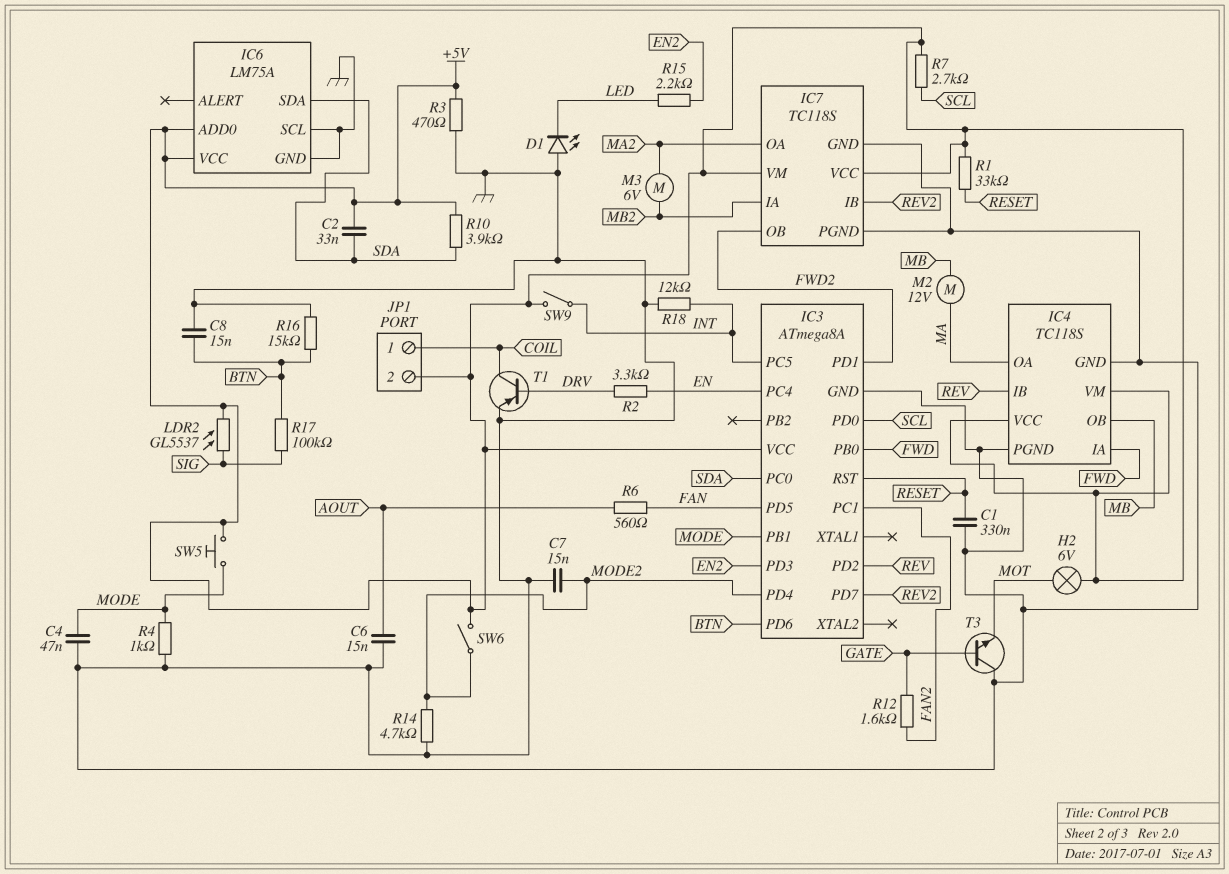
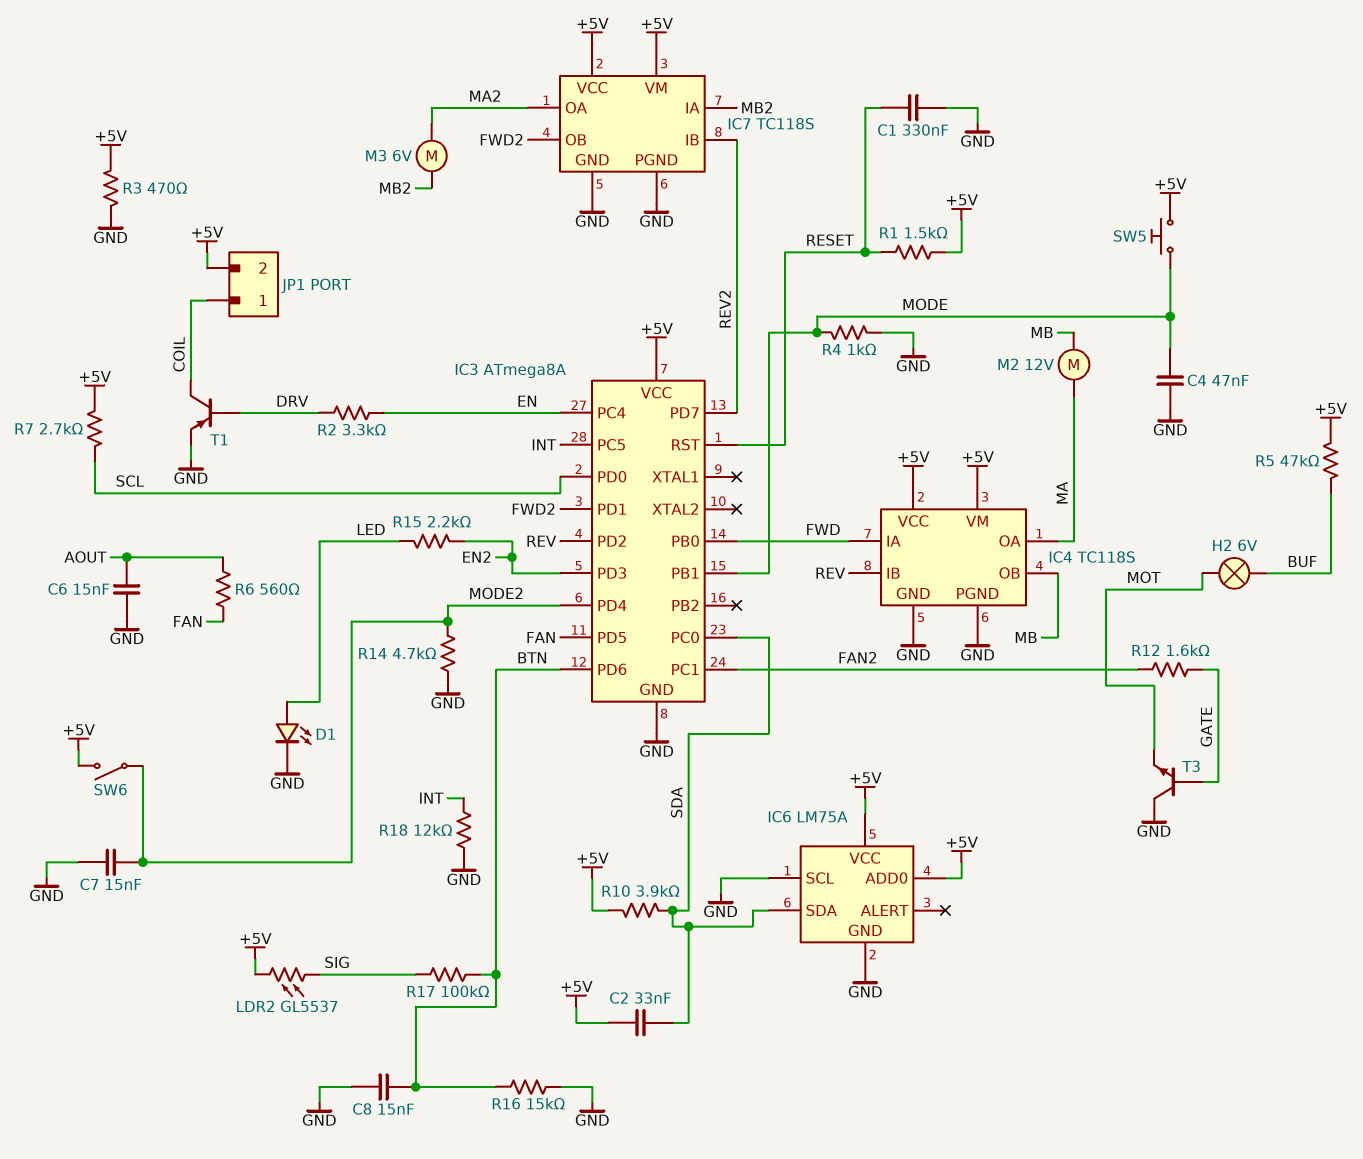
D1: LED (A GND, K LED) -> LED (A LED, K GND)
H2: lamp 6V (+5V, MOT) -> lamp 6V (BUF, MOT)
R1: 33k (+5V, RESET) -> 1.5k (+5V, RESET)
R5: none -> 47k (+5V, BUF)
SW9: switch (+5V, INT) -> none

